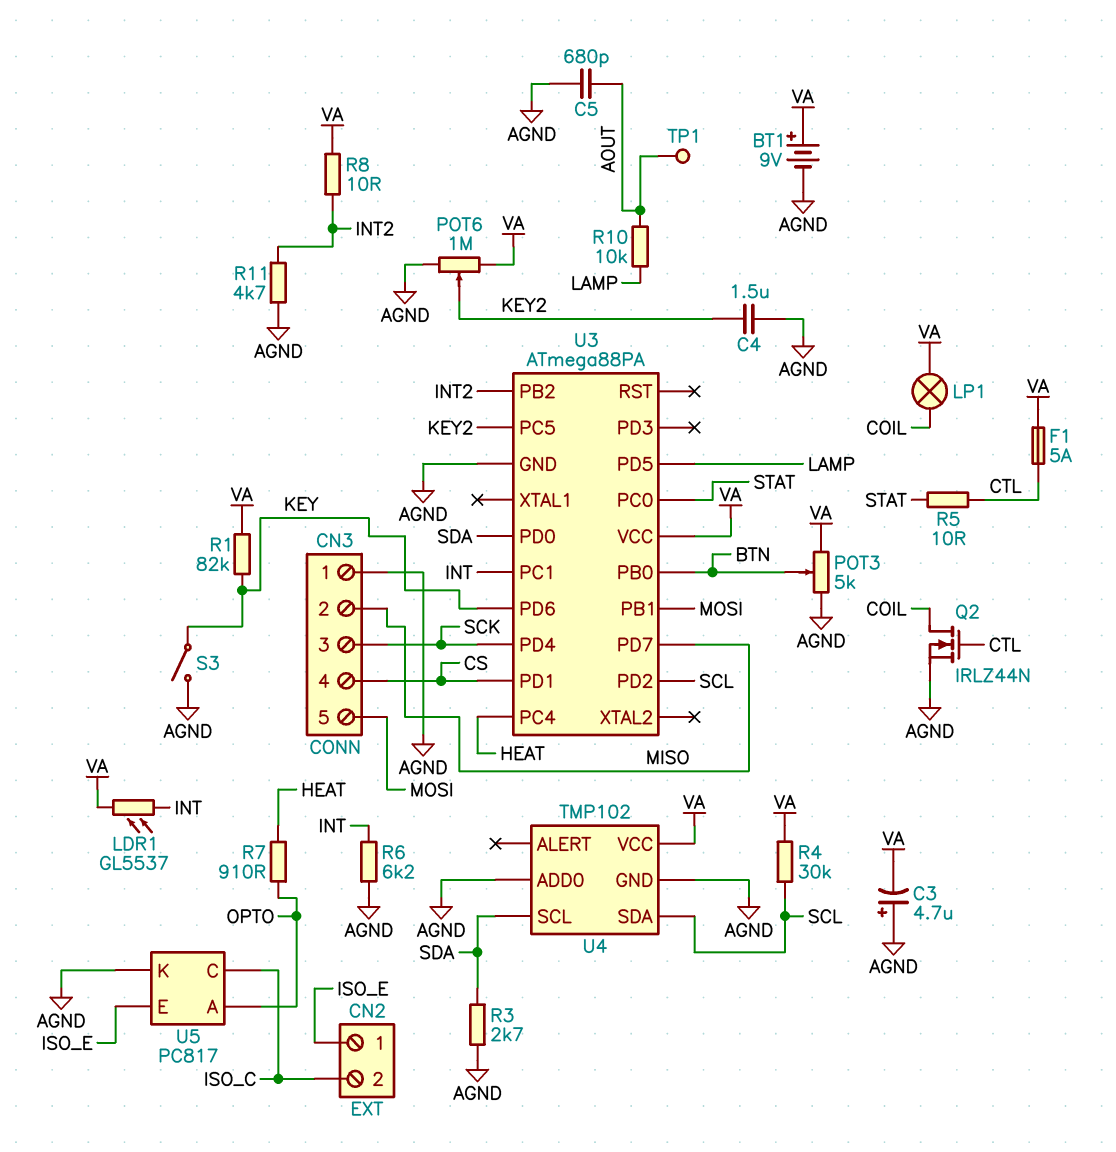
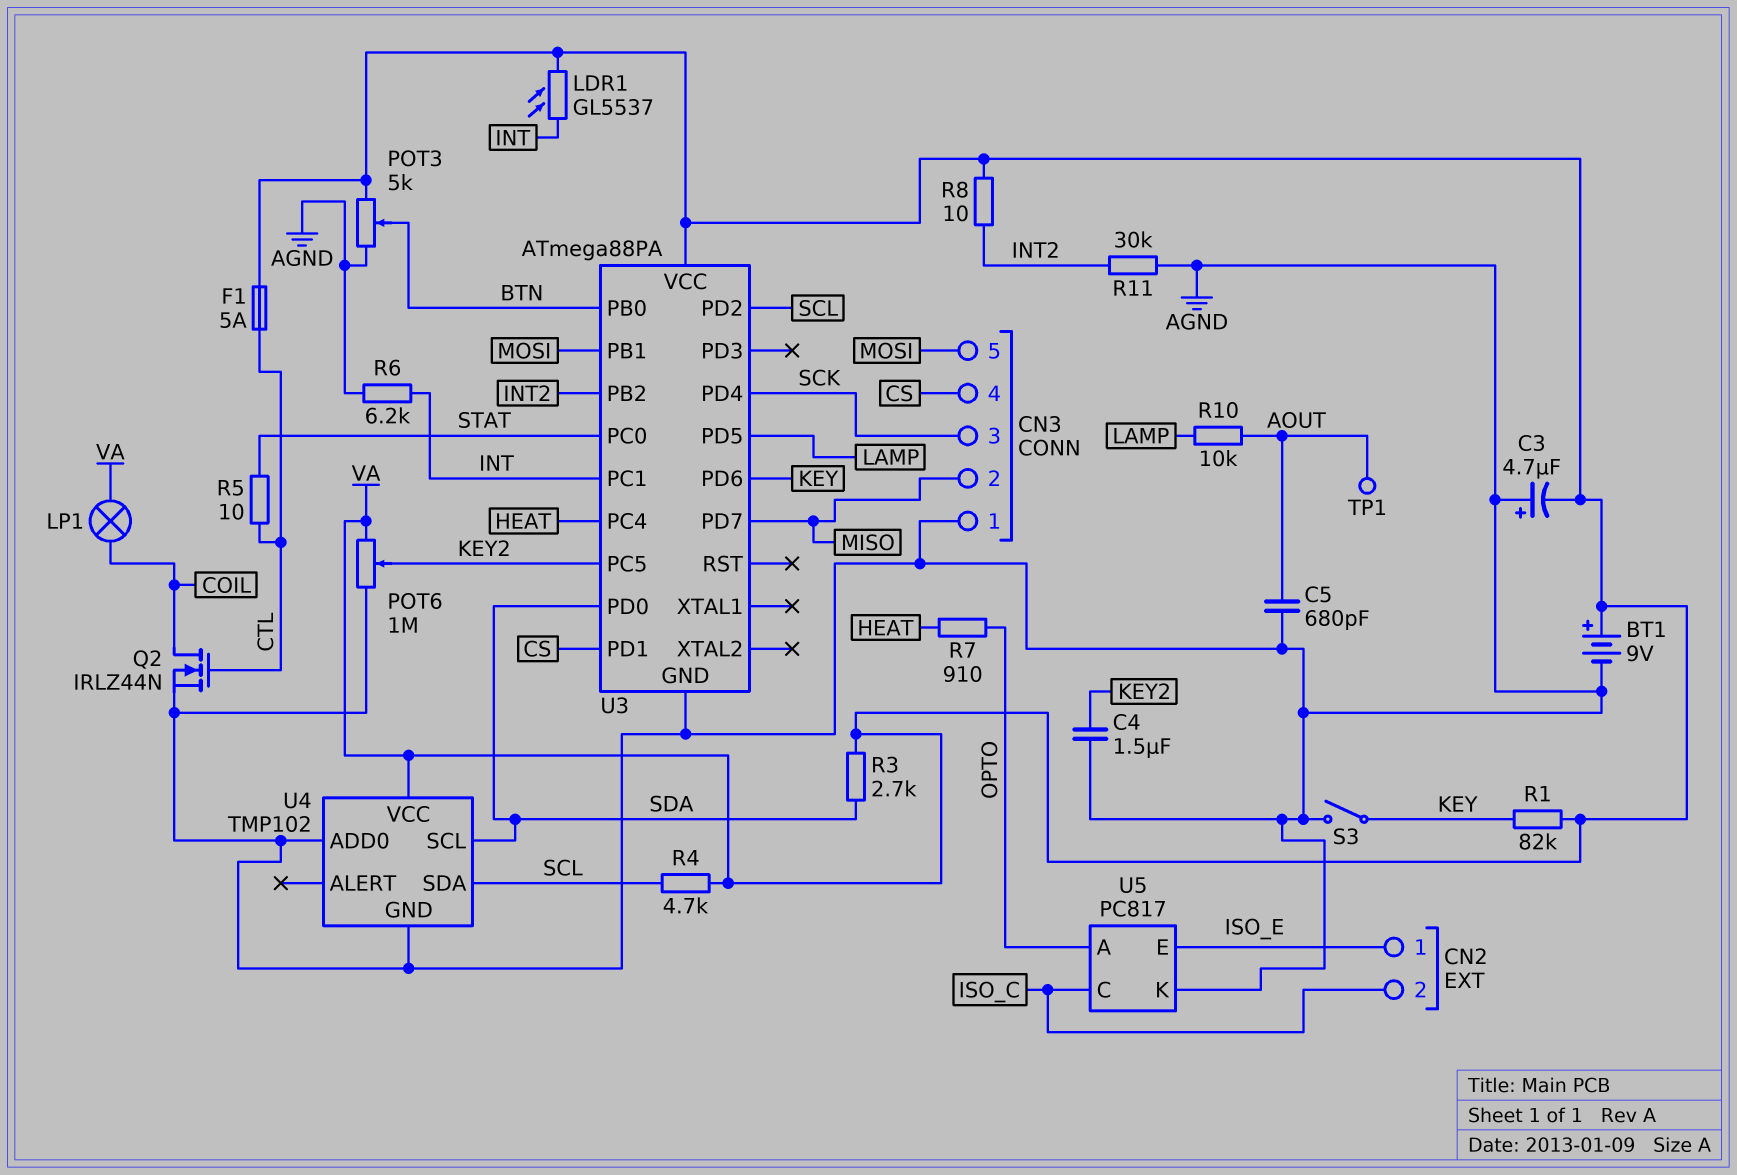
R3: 2.7k (AGND, SDA) -> 2.7k (SDA, VA)
R4: 30k (SCL, VA) -> 4.7k (SCL, VA)
R11: 4.7k (AGND, INT2) -> 30k (AGND, INT2)

